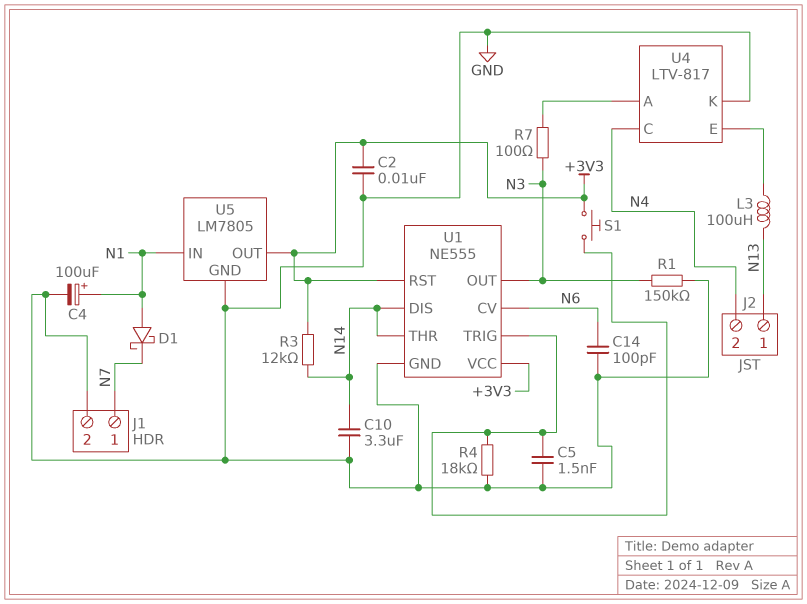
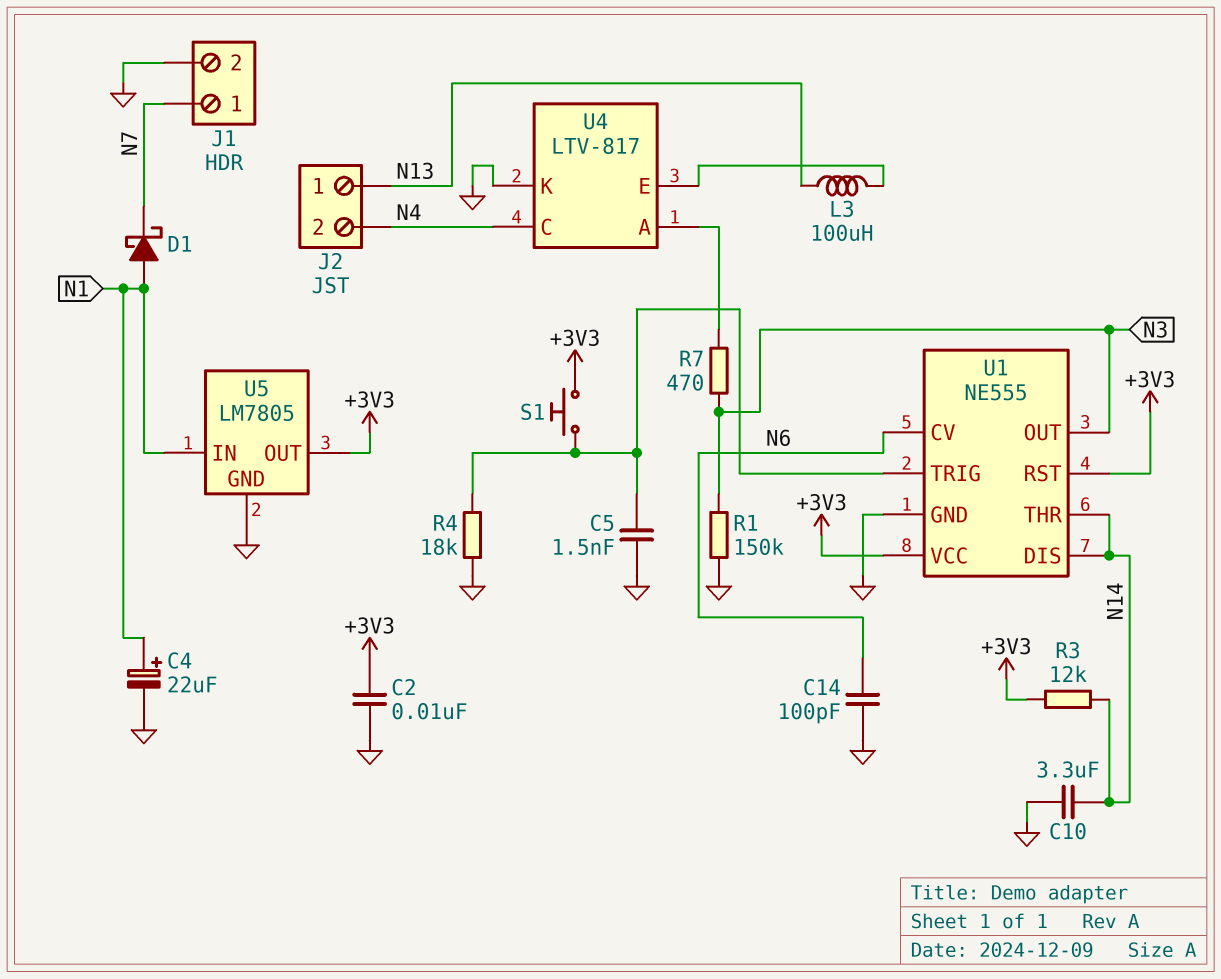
C4: 100uF (plus N1, minus GND) -> 22uF (plus N1, minus GND)
R7: 100 (N3, U4/A) -> 470 (N3, U4/A)

